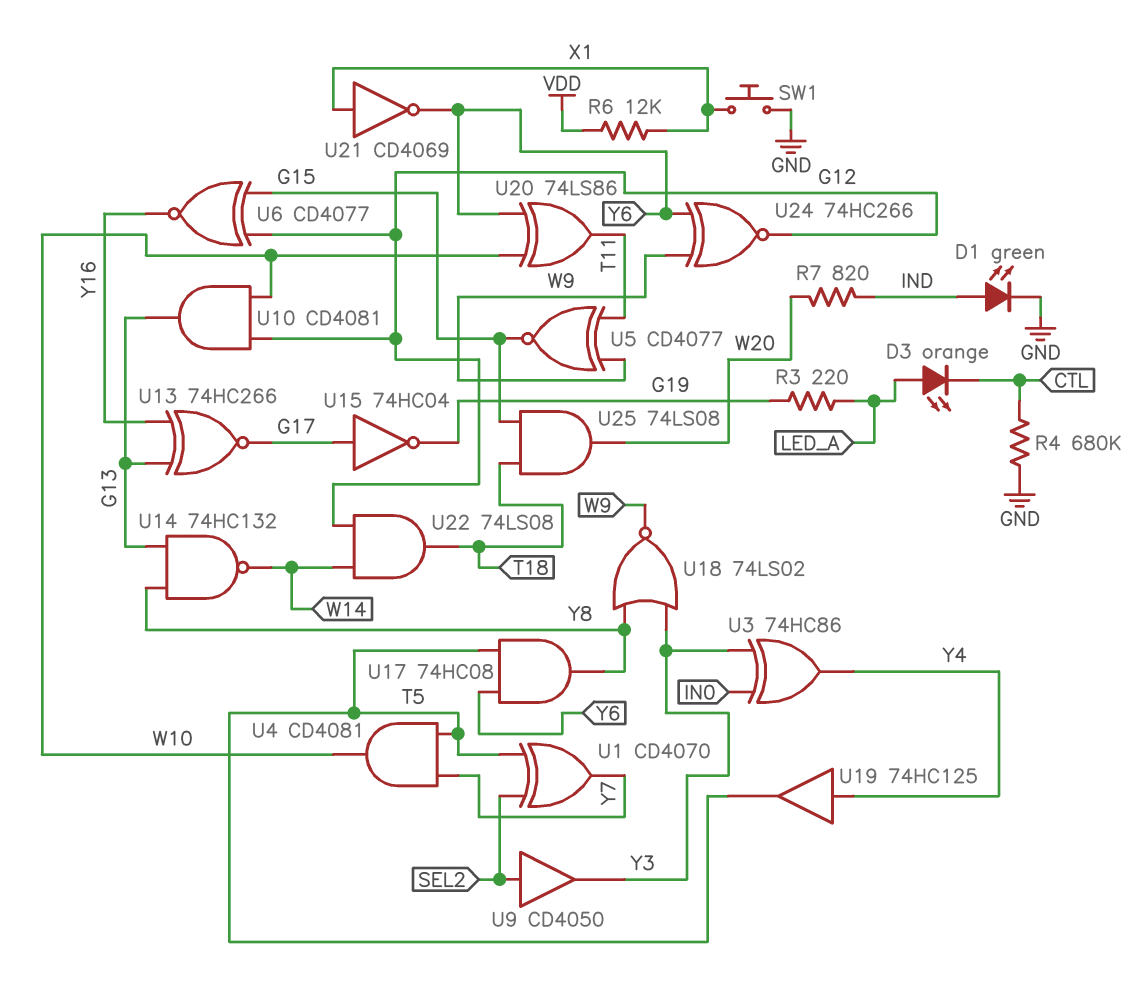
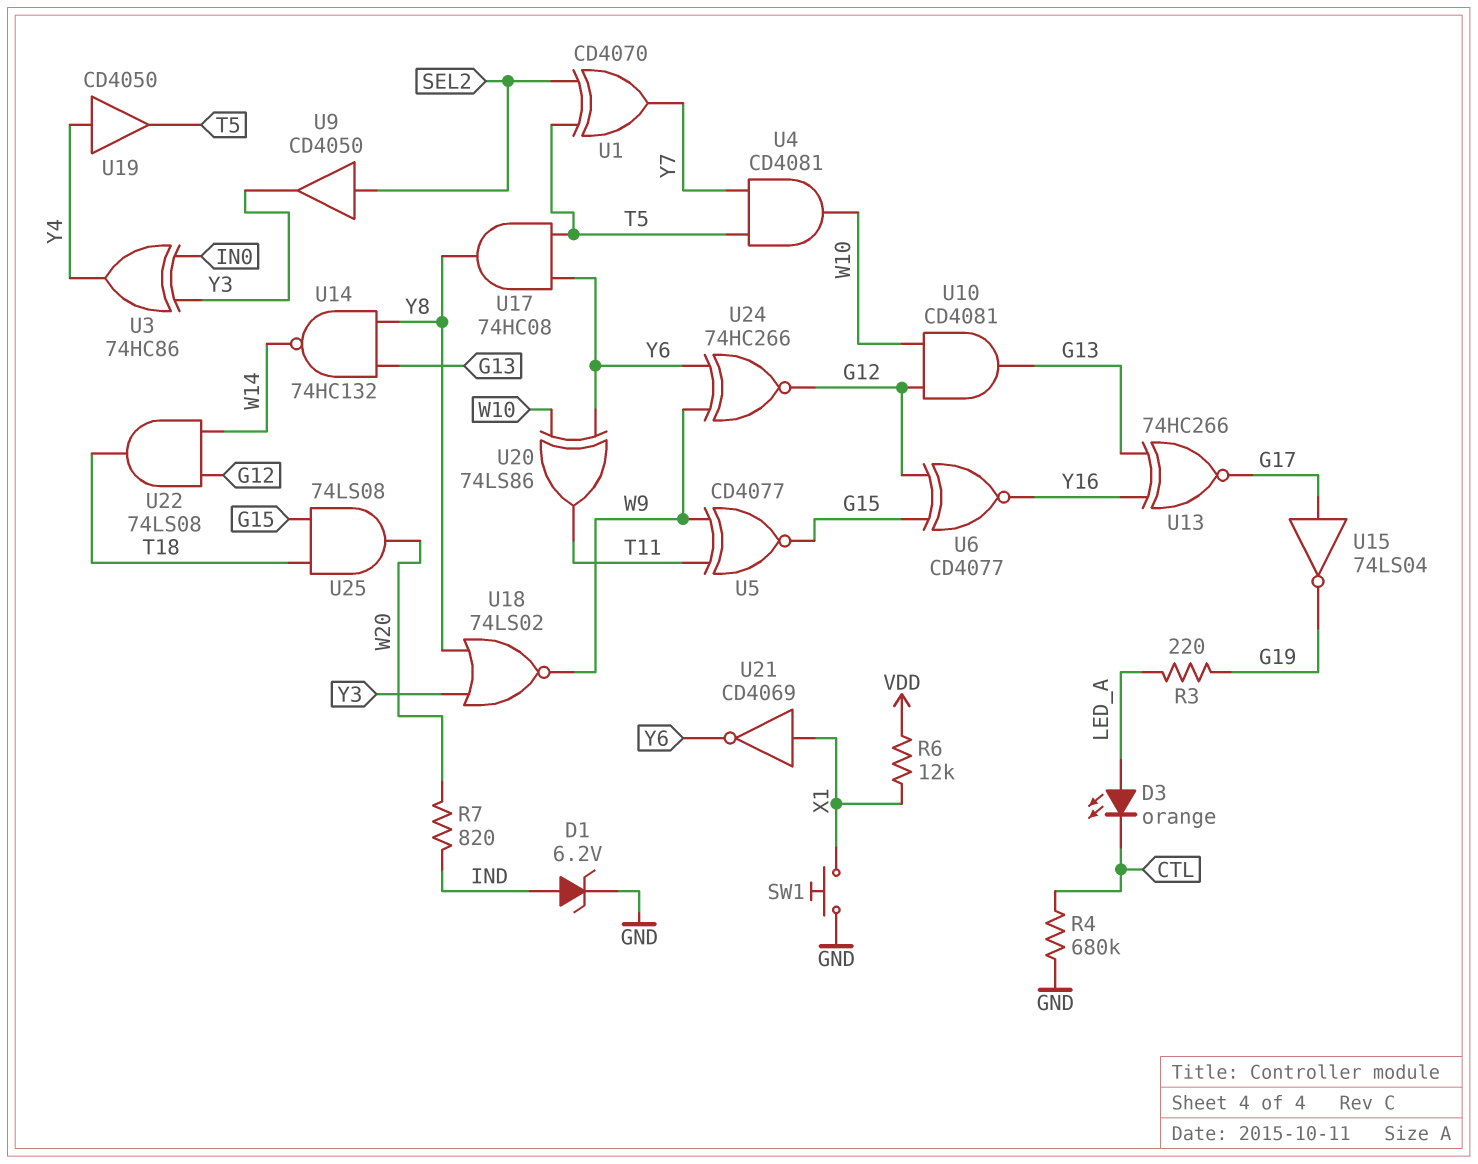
D1: LED green (A IND, K GND) -> zener 6.2V (A IND, K GND)
U15: NOT 74HC04 (in G17, out G19) -> NOT 74LS04 (in G17, out G19)
U19: buffer 74HC125 (in Y4, out T5) -> buffer CD4050 (in Y4, out T5)

